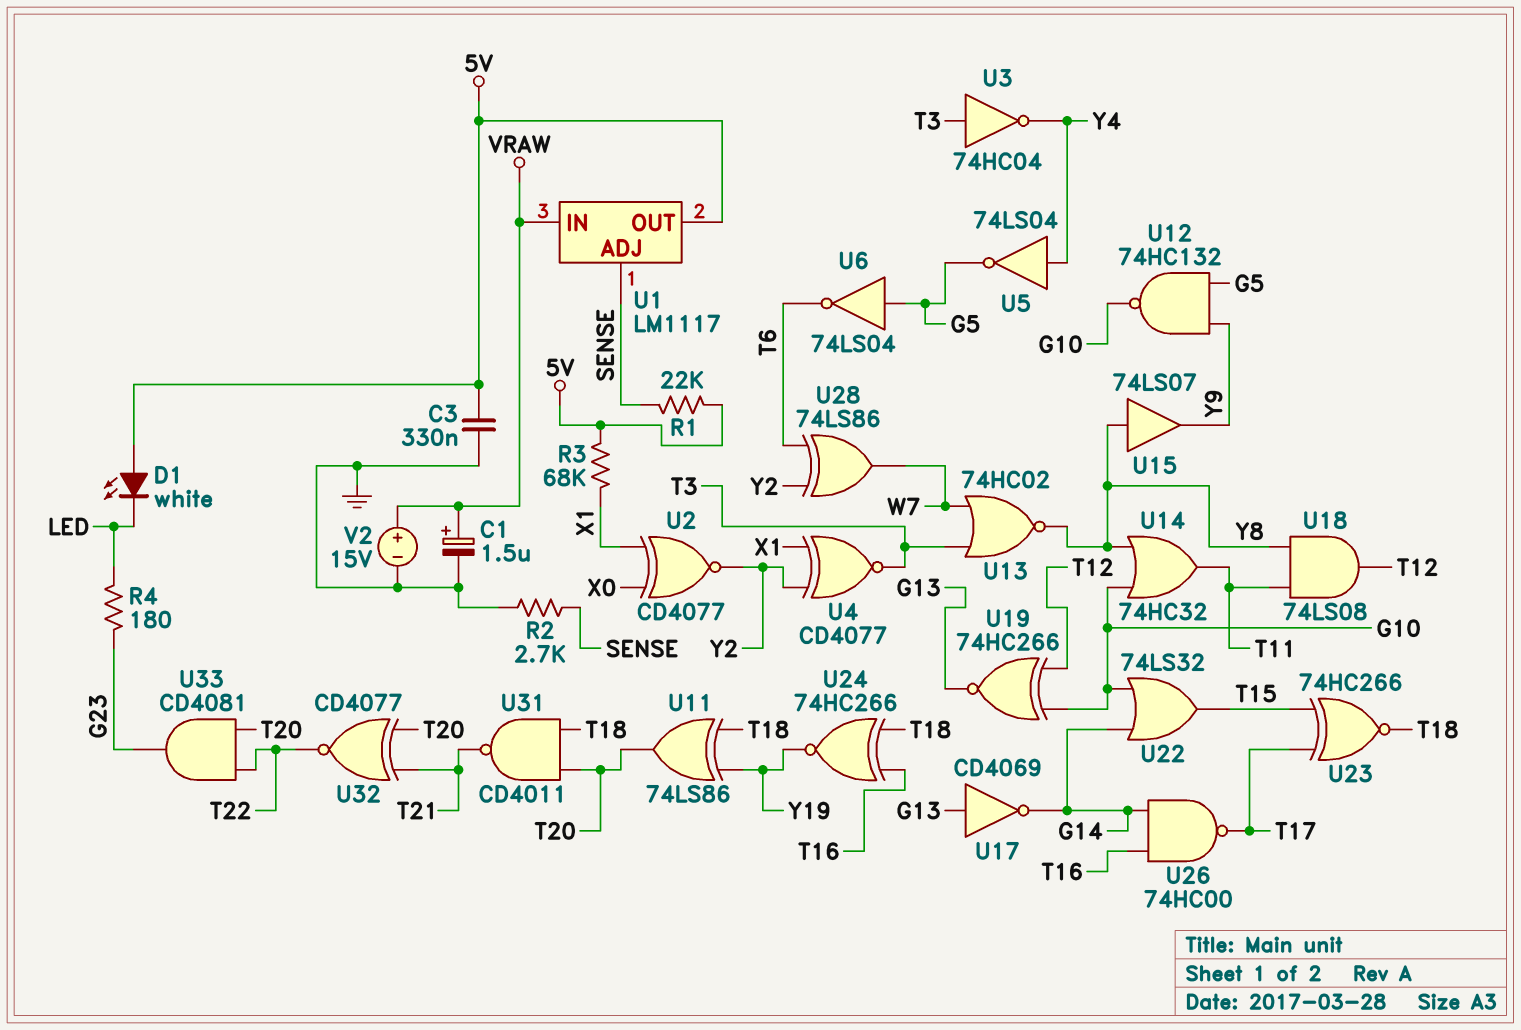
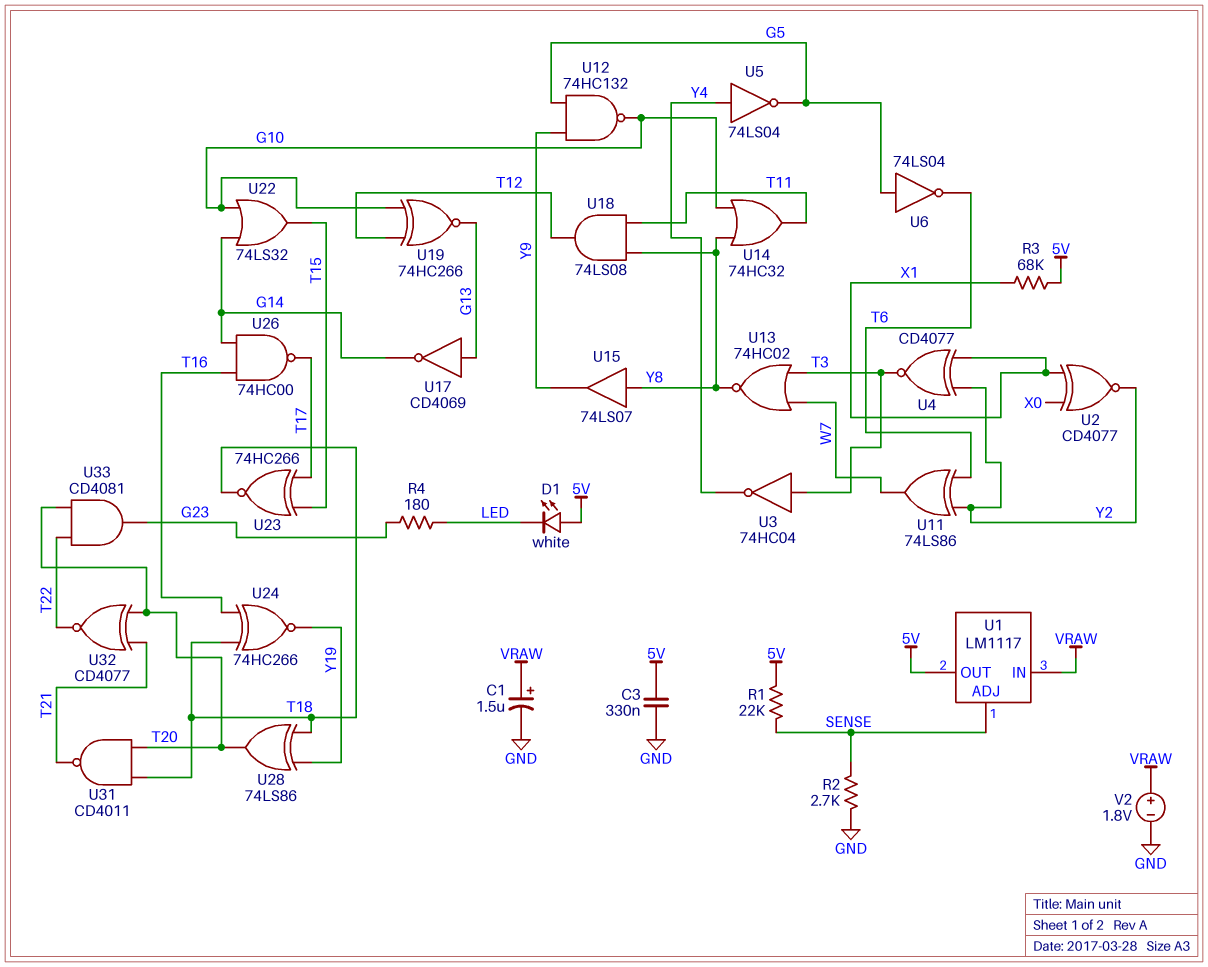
U11: XOR 74LS86 (in T18, in Y19, out T20) -> XOR 74LS86 (in T6, in Y2, out W7)
U28: XOR 74LS86 (in T6, in Y2, out W7) -> XOR 74LS86 (in T18, in Y19, out T20)
V2: 15V (plus VRAW, minus GND) -> 1.8V (plus VRAW, minus GND)

